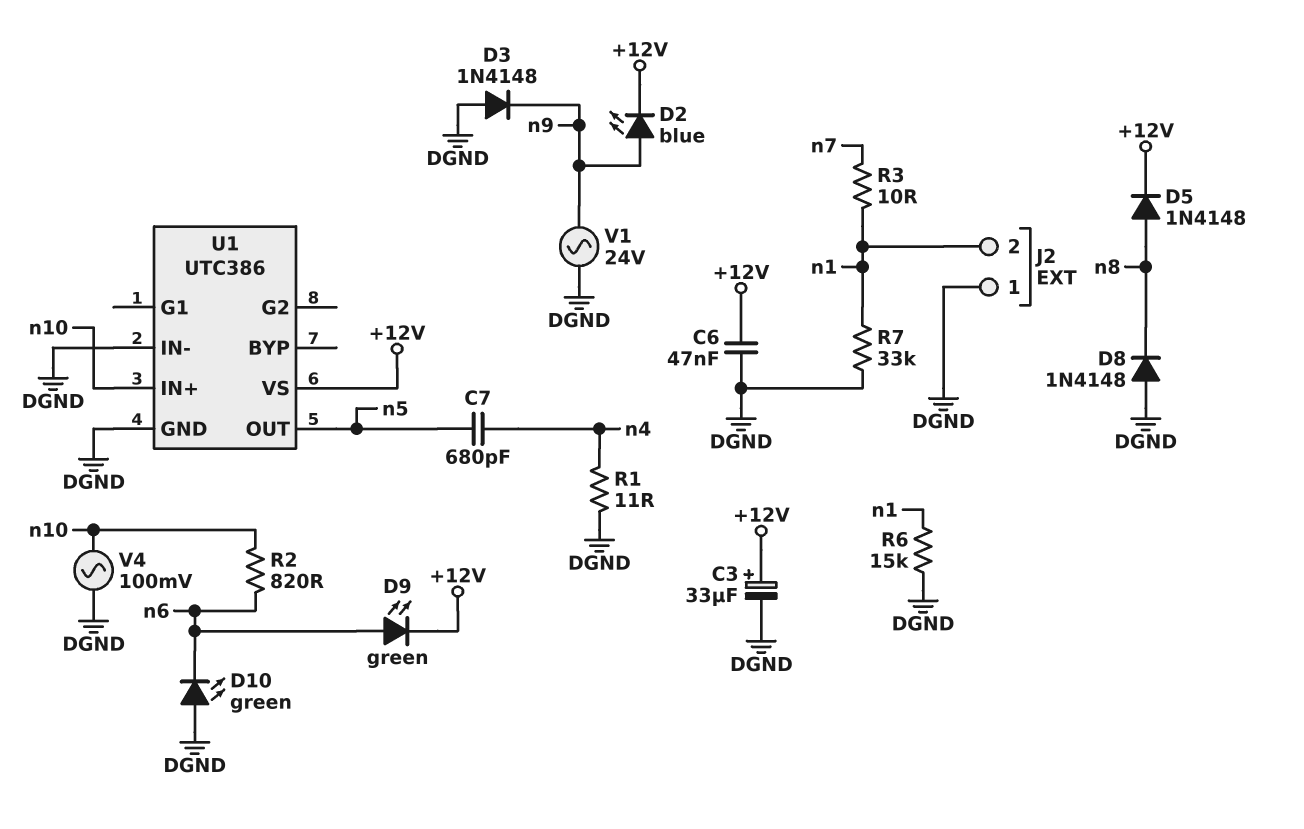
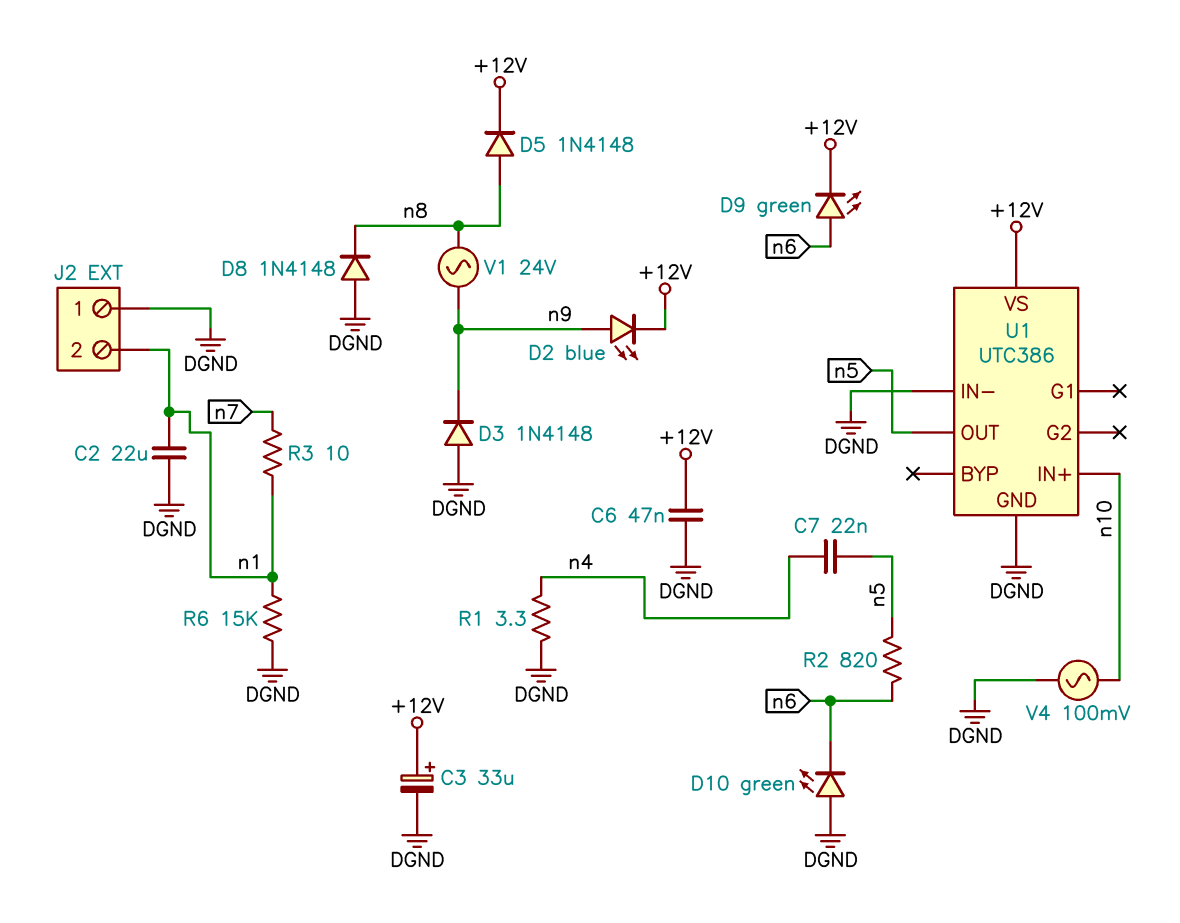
C2: none -> 22uF (DGND, n1)
C7: 680pF (n4, n5) -> 22nF (n4, n5)
R1: 11 (DGND, n4) -> 3.3 (DGND, n4)
R2: 820 (n6, n10) -> 820 (n5, n6)
R7: 33k (DGND, n1) -> none
V1: AC 24V (DGND, n9) -> AC 24V (n8, n9)

